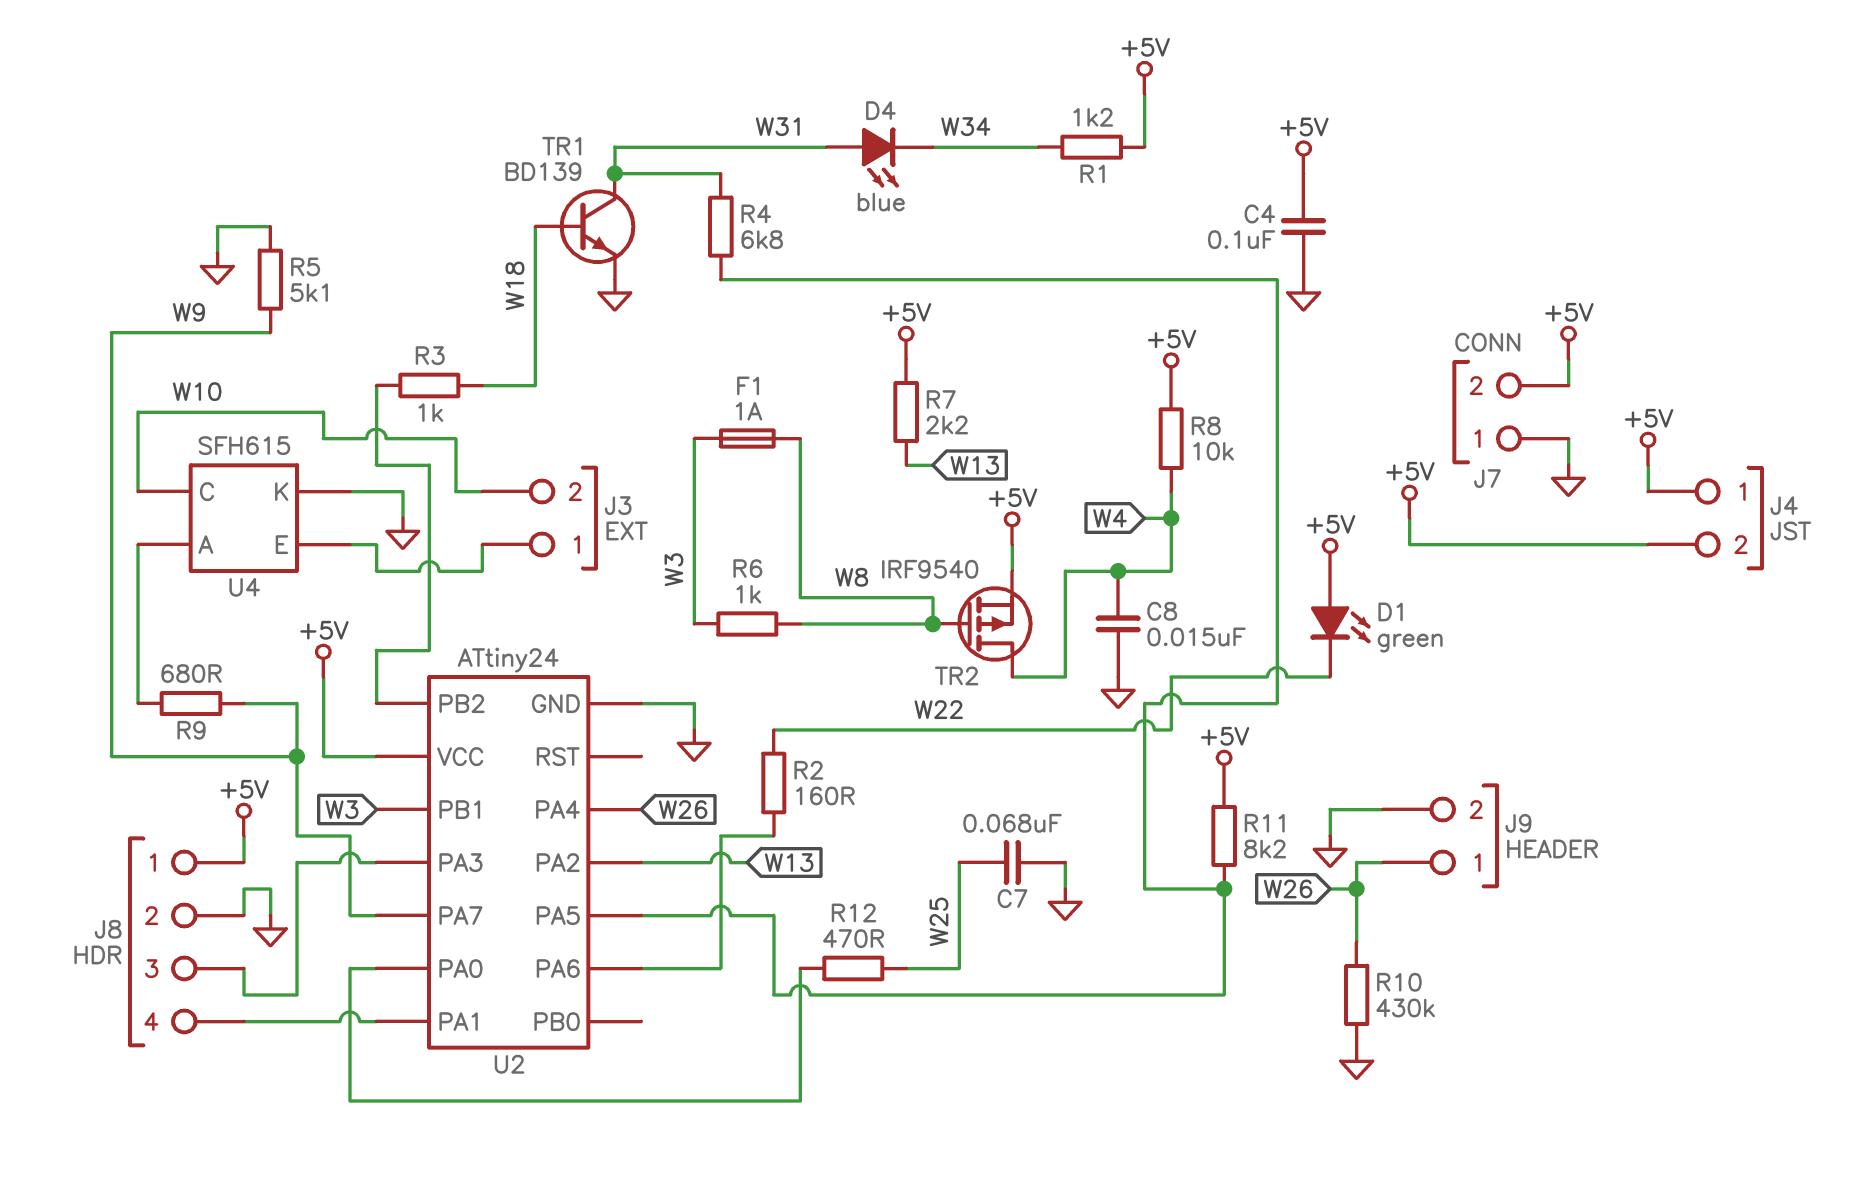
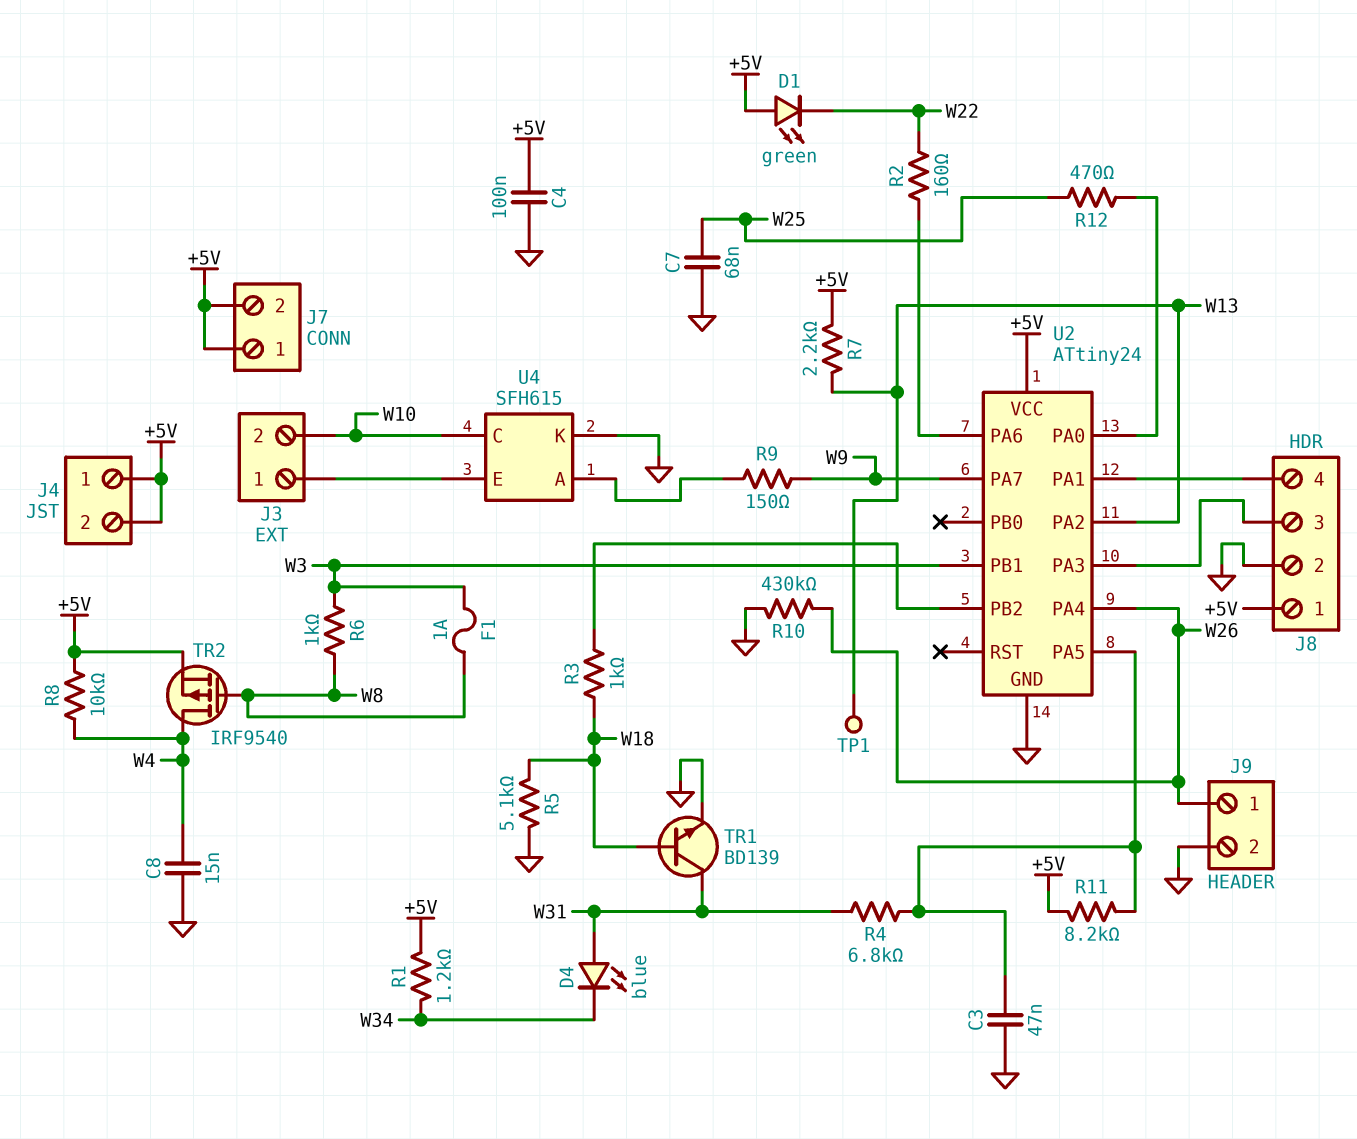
C3: none -> 47nF (GND, U2/PA5)
J7 pin 1: GND -> +5V
R5: 5.1k (GND, W9) -> 5.1k (GND, W18)
R9: 680 (U4/A, W9) -> 150 (U4/A, W9)
TP1: none -> test point (W13)

